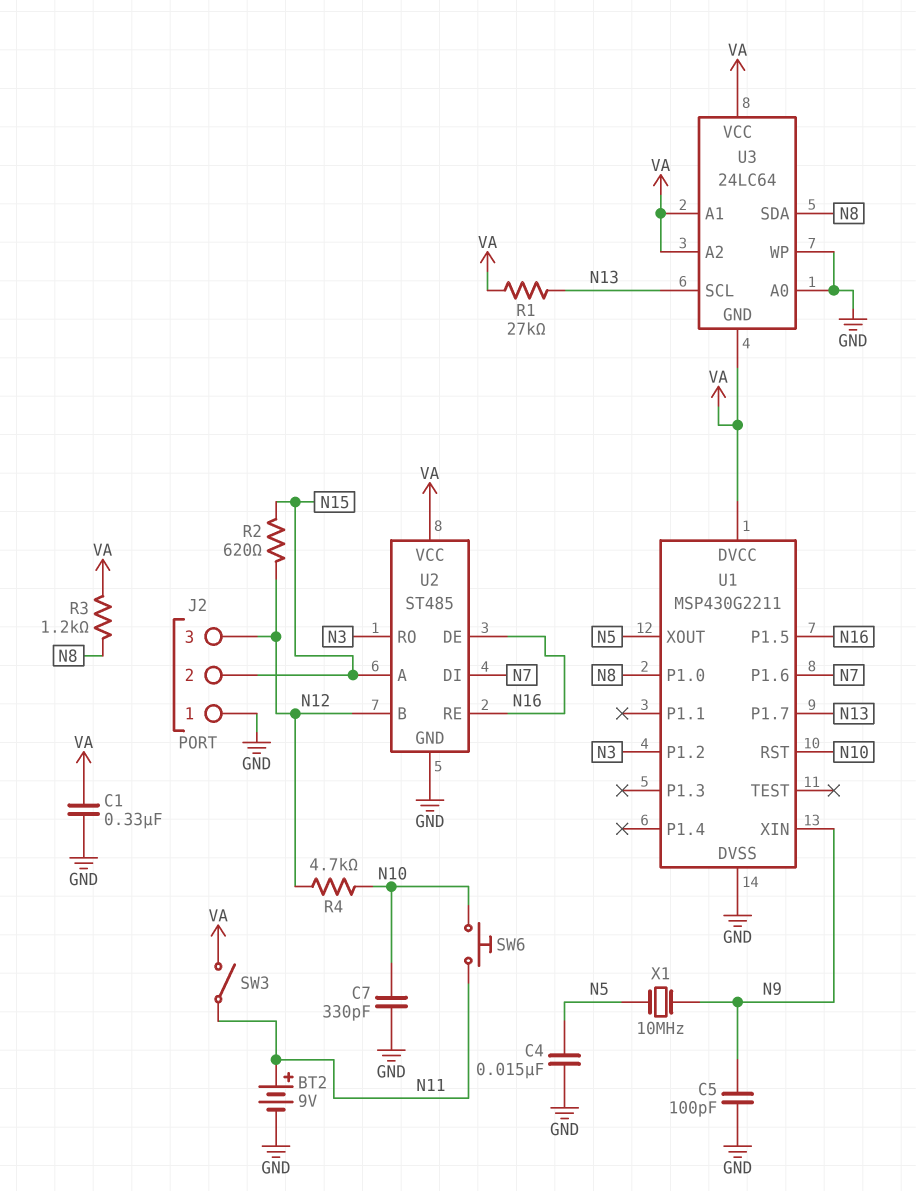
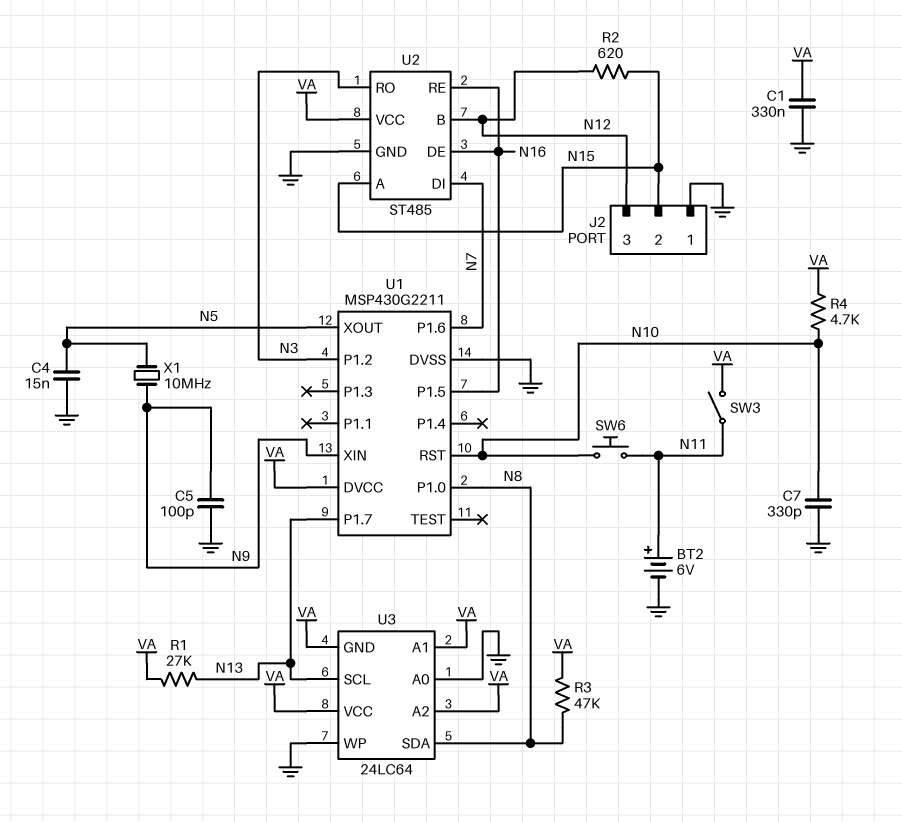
BT2: 9V (plus N11, minus GND) -> 6V (plus N11, minus GND)
R3: 1.2k (N8, VA) -> 47k (N8, VA)
R4: 4.7k (N10, N12) -> 4.7k (N10, VA)

